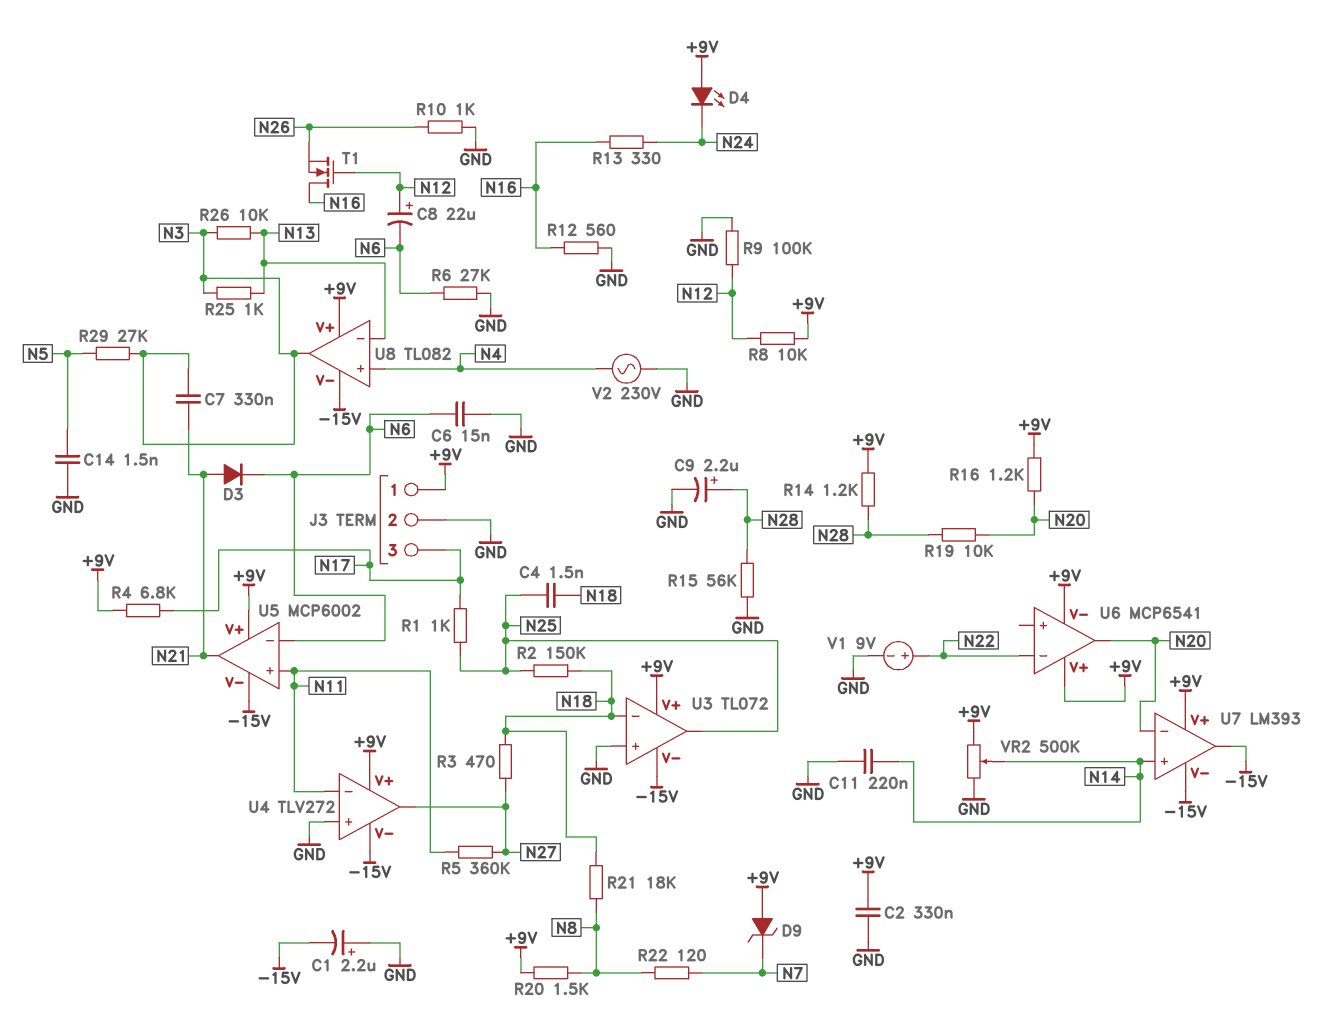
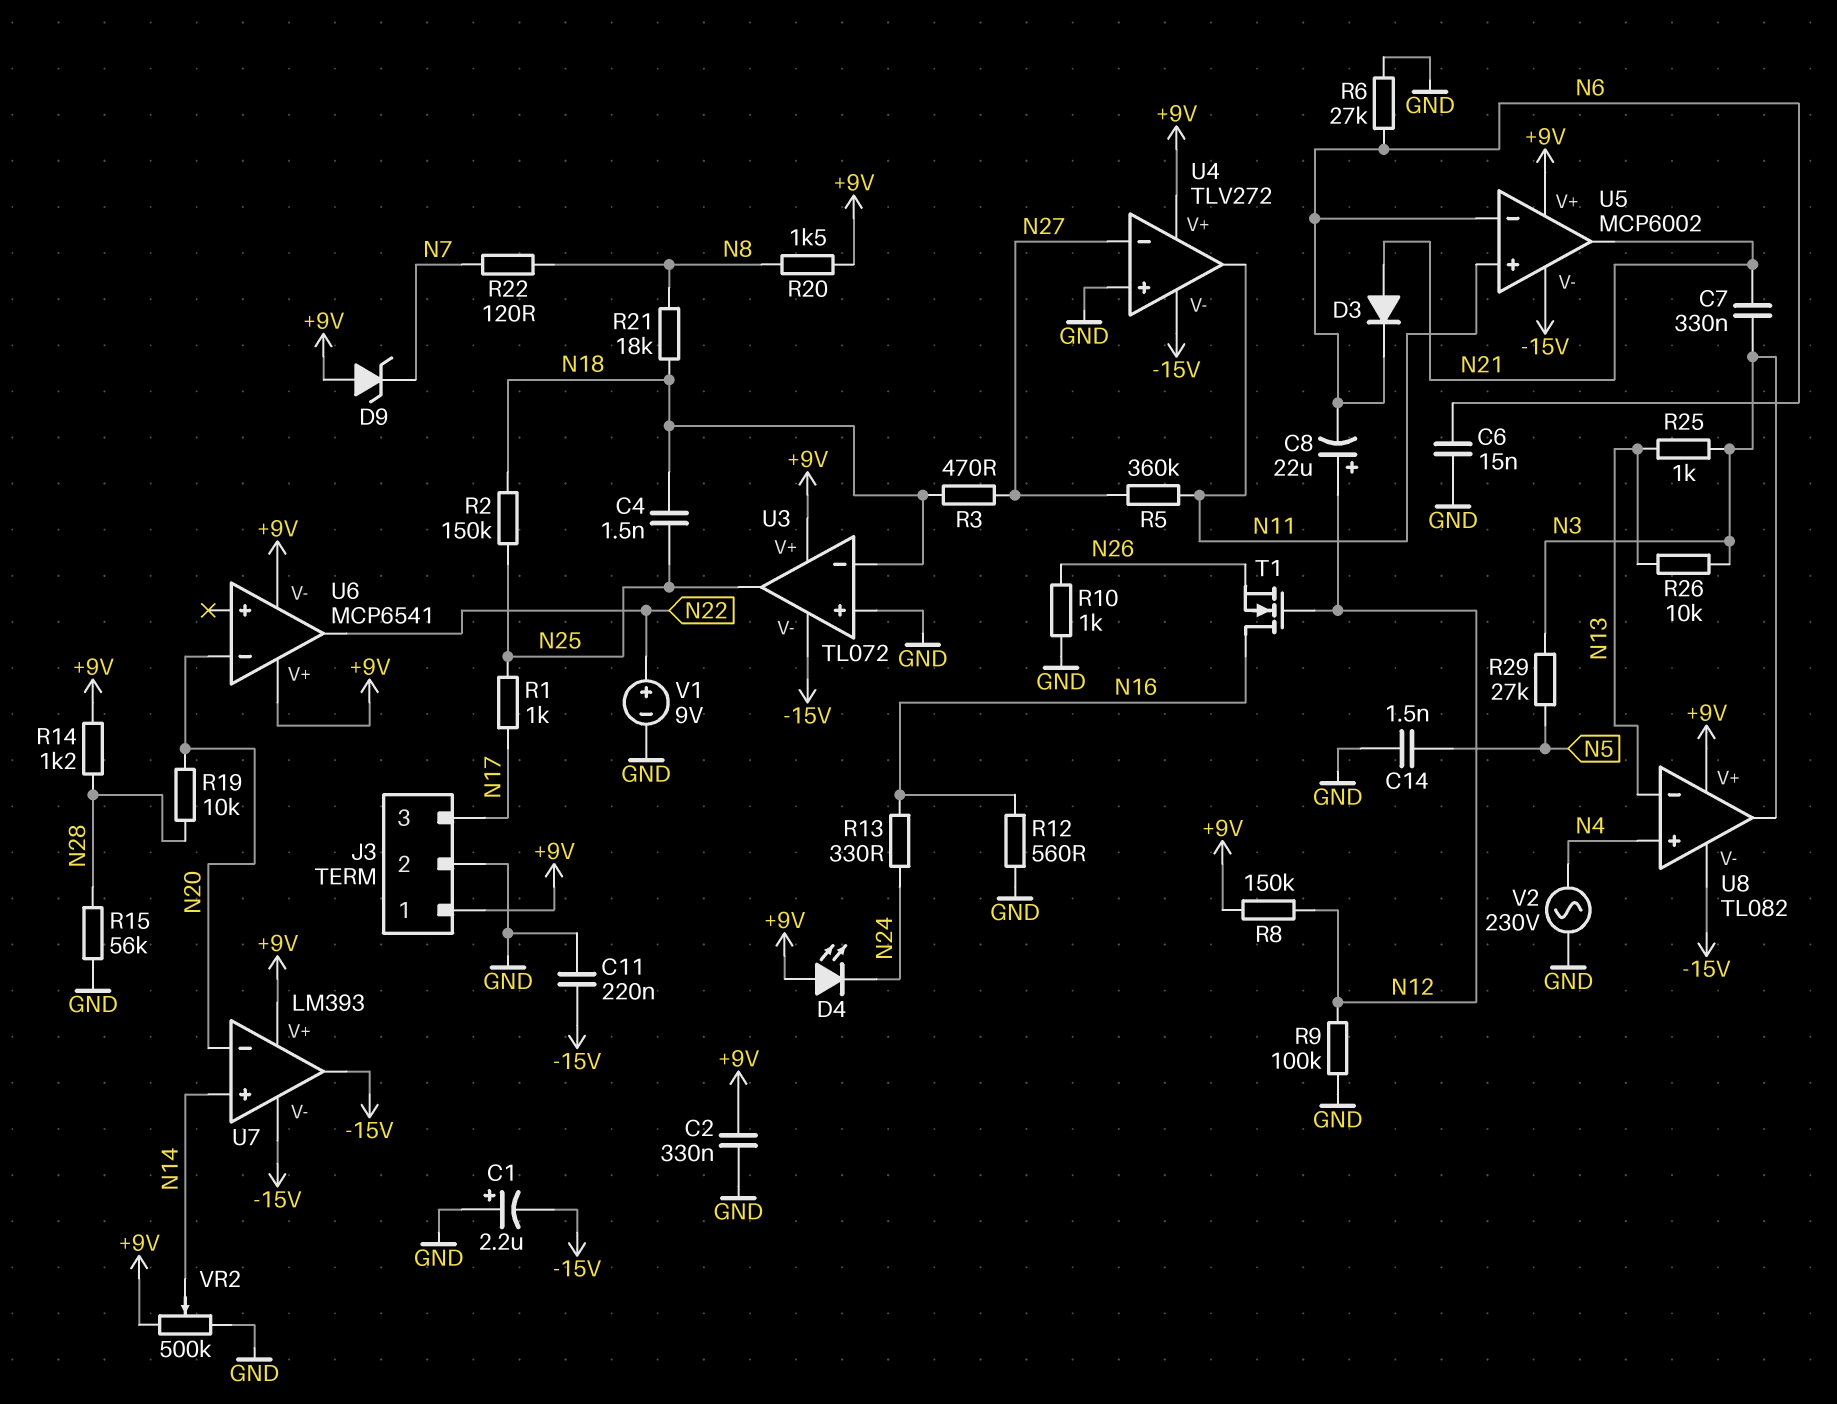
C9: 2.2uF (plus N28, minus GND) -> none
C11: 220nF (GND, N14) -> 220nF (-15V, GND)
R4: 6.8k (+9V, N17) -> none
R8: 10k (+9V, N12) -> 150k (+9V, N12)
R16: 1.2k (+9V, N20) -> none
U4 pin in-: N11 -> N27
U4 pin out: N27 -> N11
U6 pin in-: N22 -> N20
U6 pin out: N20 -> N22

